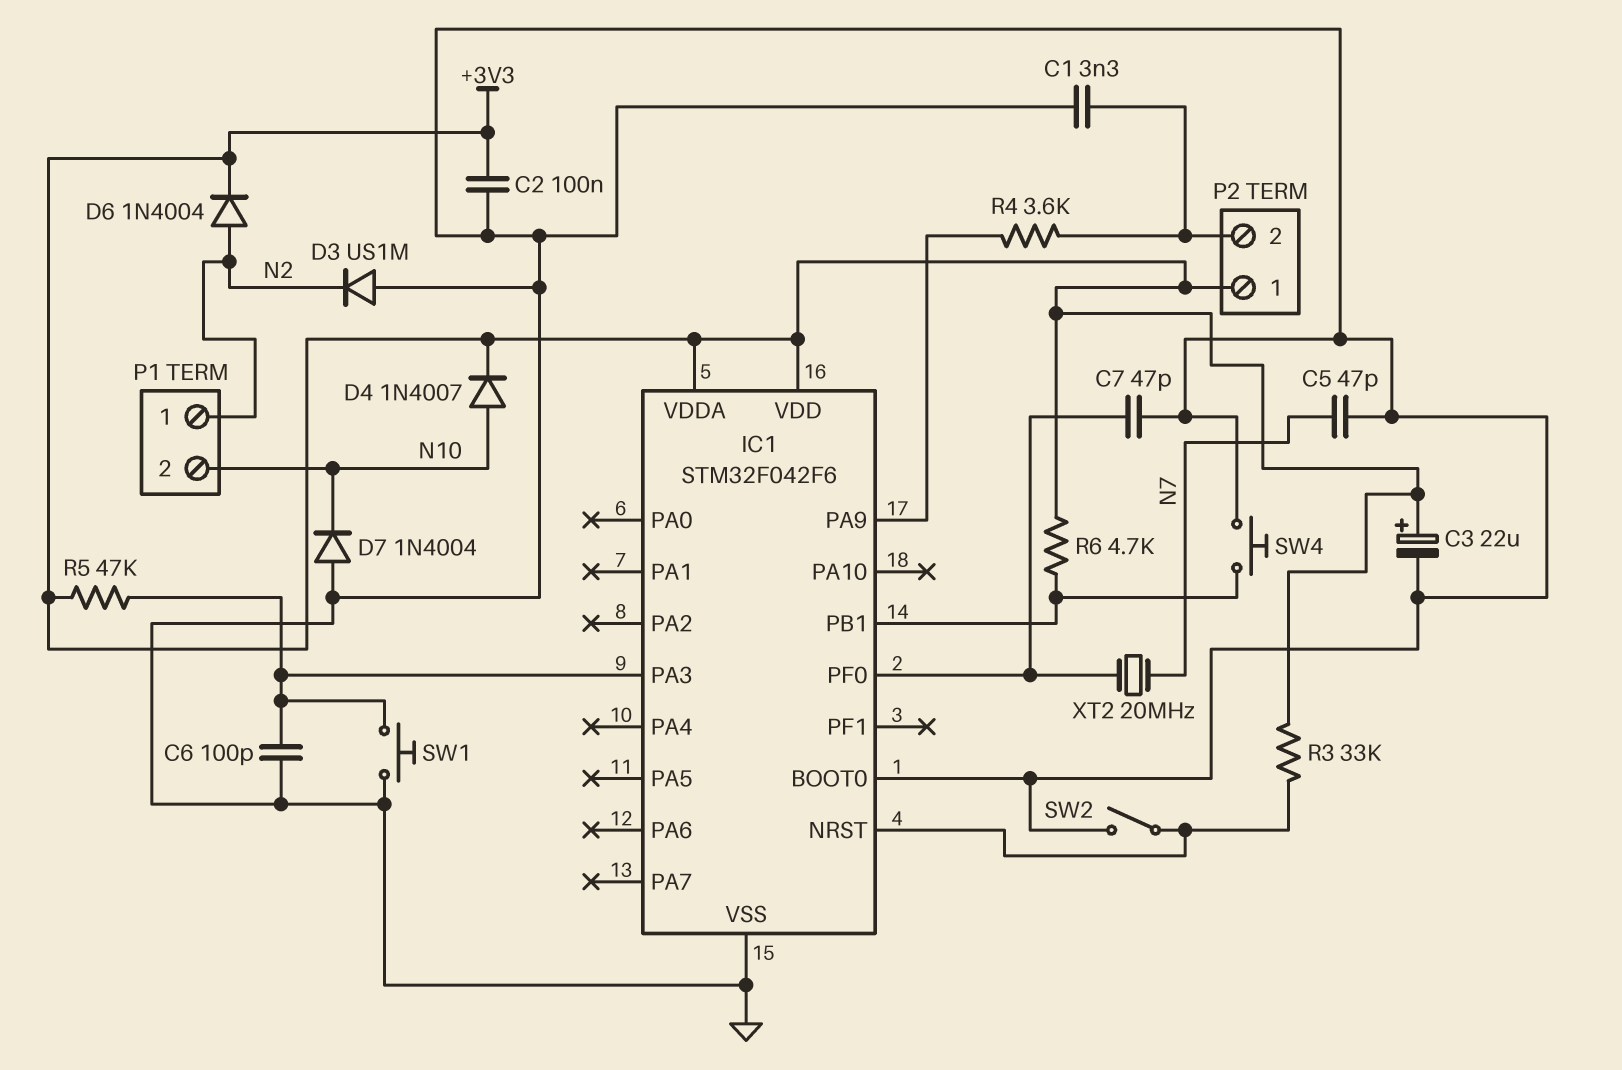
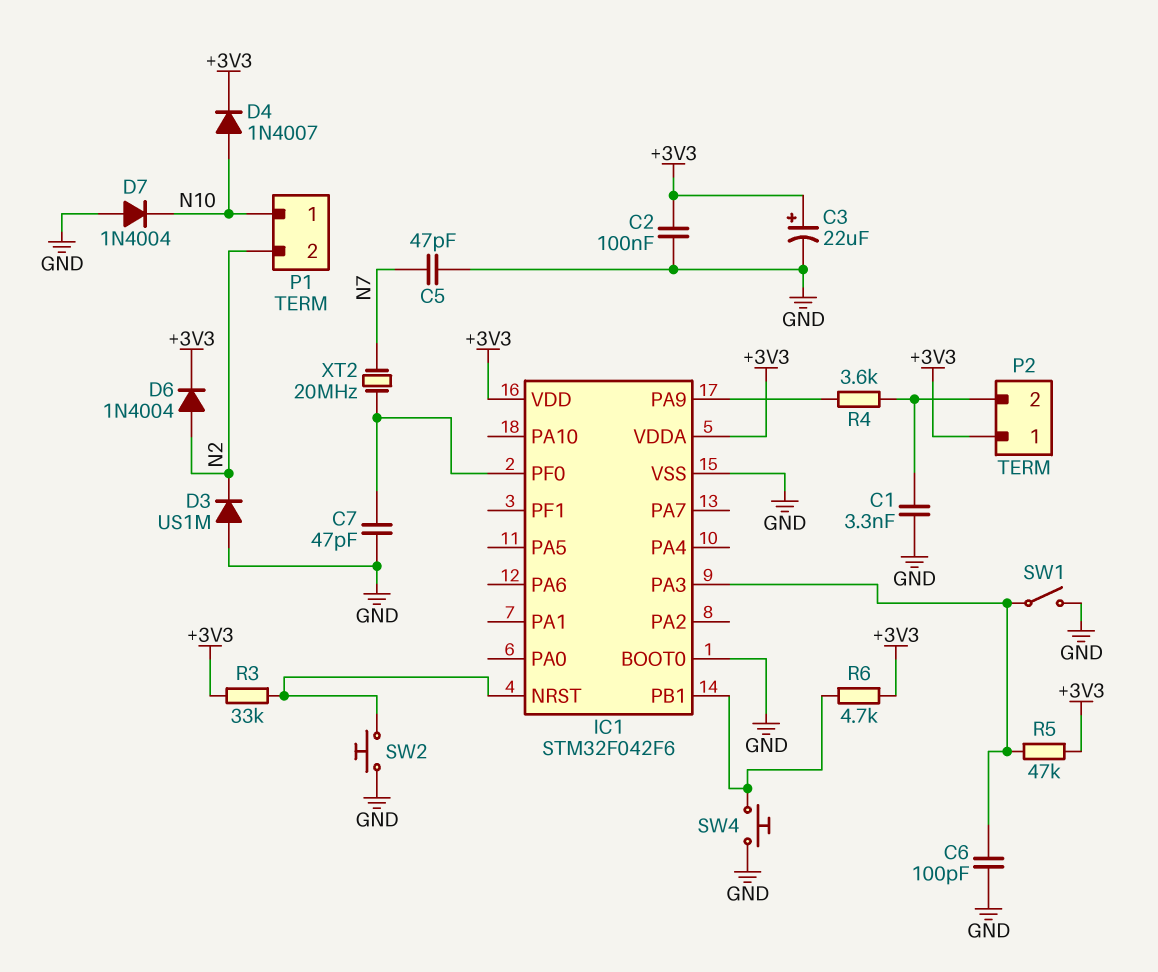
P1 pin 1: N2 -> N10
P1 pin 2: N10 -> N2
SW1: button (GND, IC1/PA3) -> switch (GND, IC1/PA3)
SW2: switch (GND, IC1/NRST) -> button (GND, IC1/NRST)

